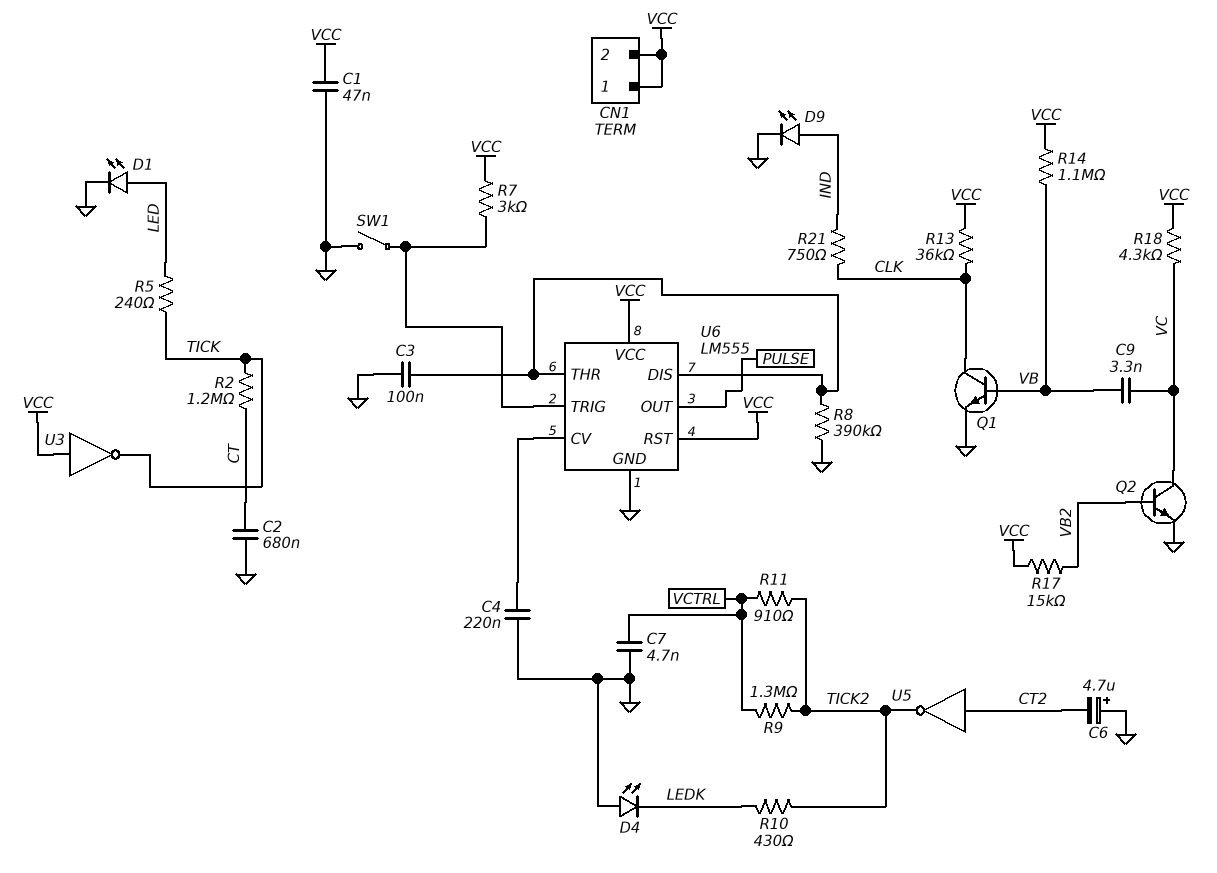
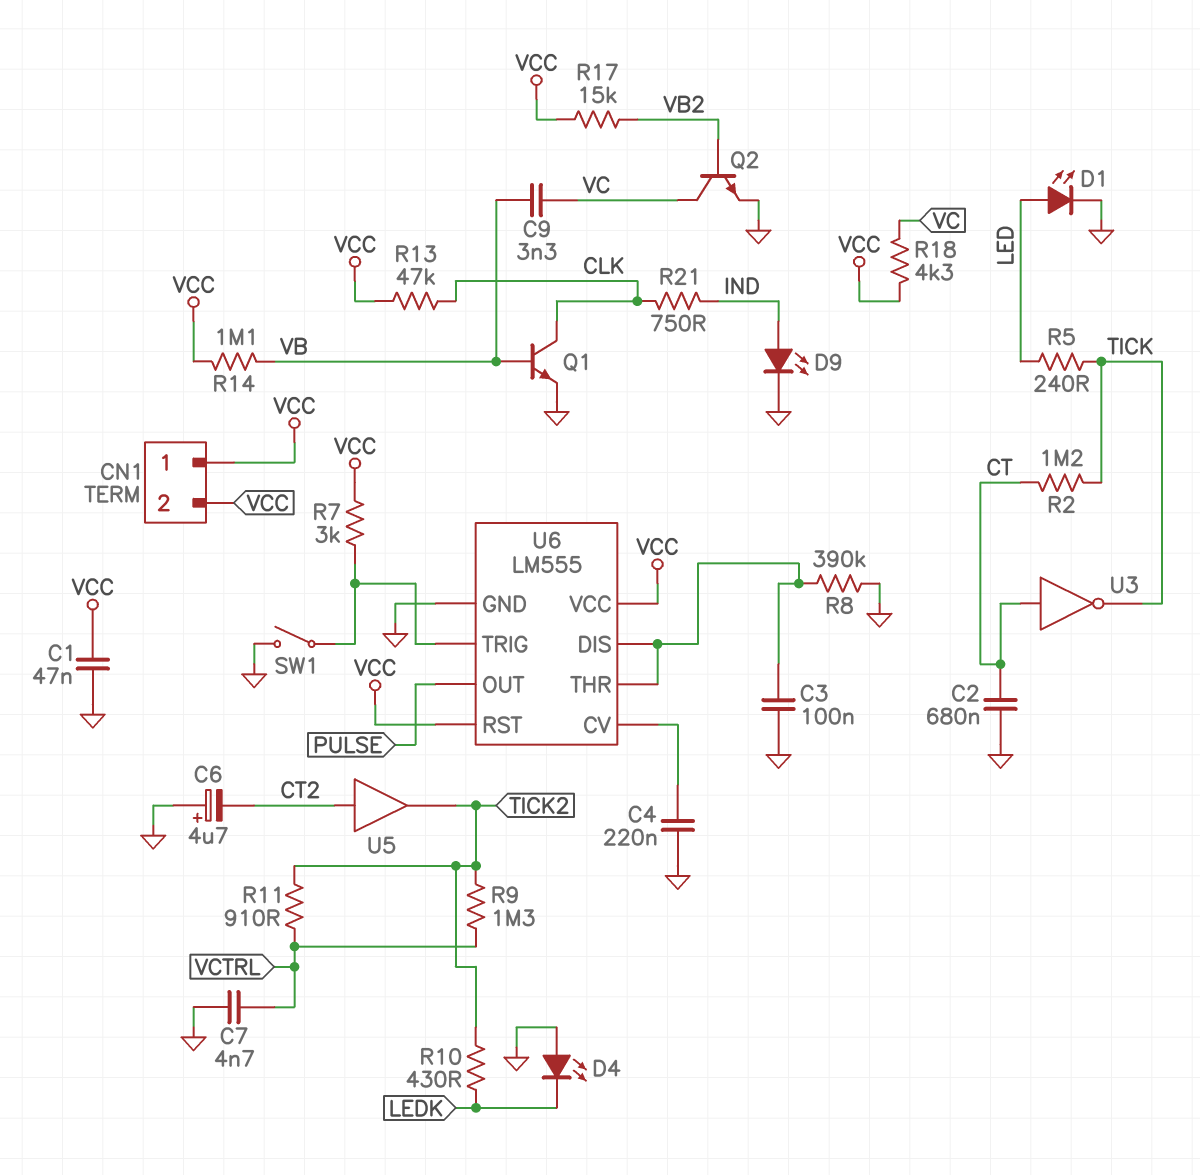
R13: 36k (CLK, VCC) -> 47k (CLK, VCC)
U3: NOT (in VCC, out TICK) -> NOT (in CT, out TICK)
U5: NOT (in CT2, out TICK2) -> buffer (in CT2, out TICK2)

